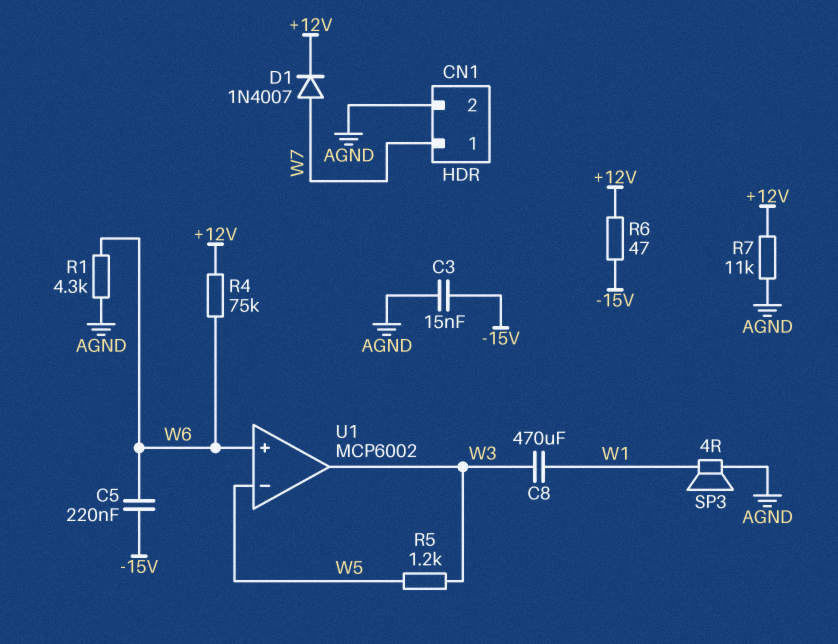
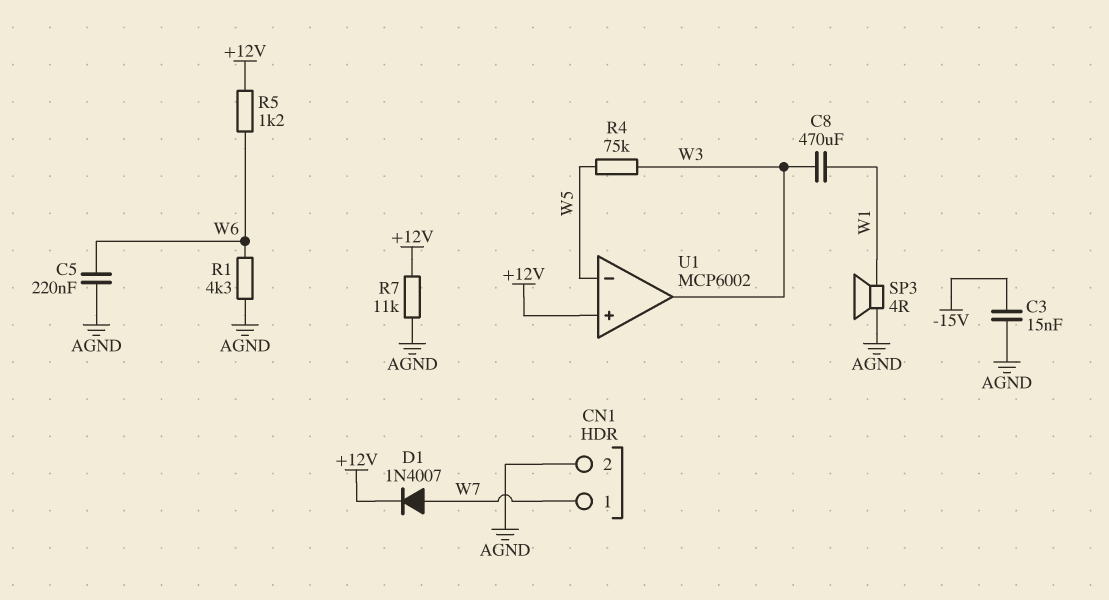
C5: 220nF (-15V, W6) -> 220nF (AGND, W6)
R4: 75k (+12V, W6) -> 75k (W3, W5)
R5: 1.2k (W3, W5) -> 1.2k (+12V, W6)
R6: 47 (+12V, -15V) -> none
U1 pin in+: W6 -> +12V

